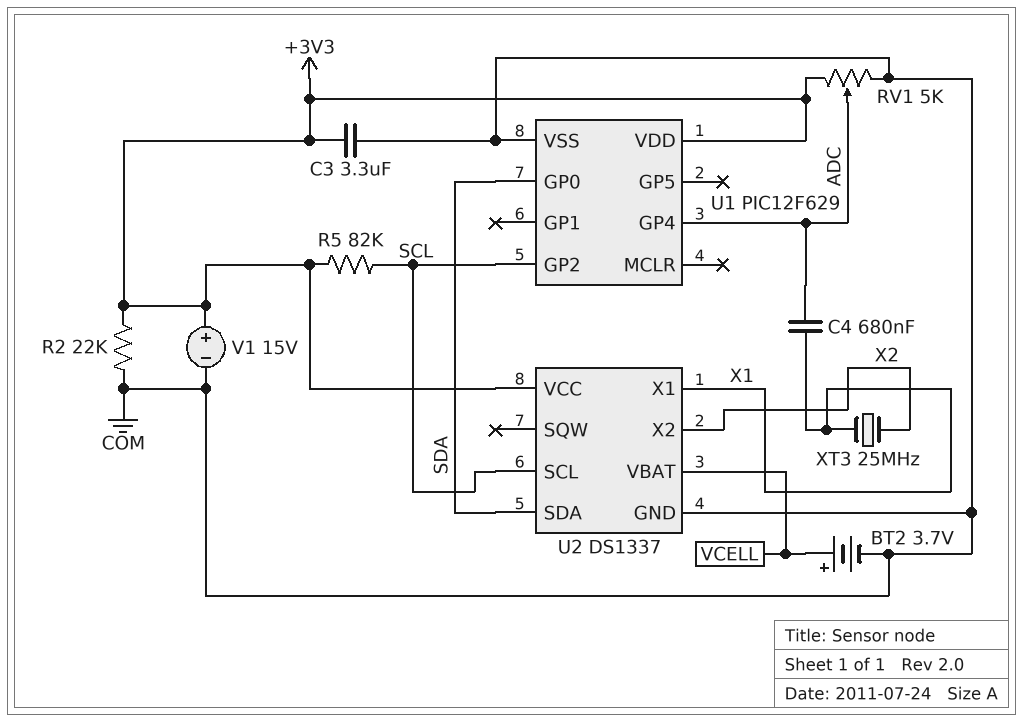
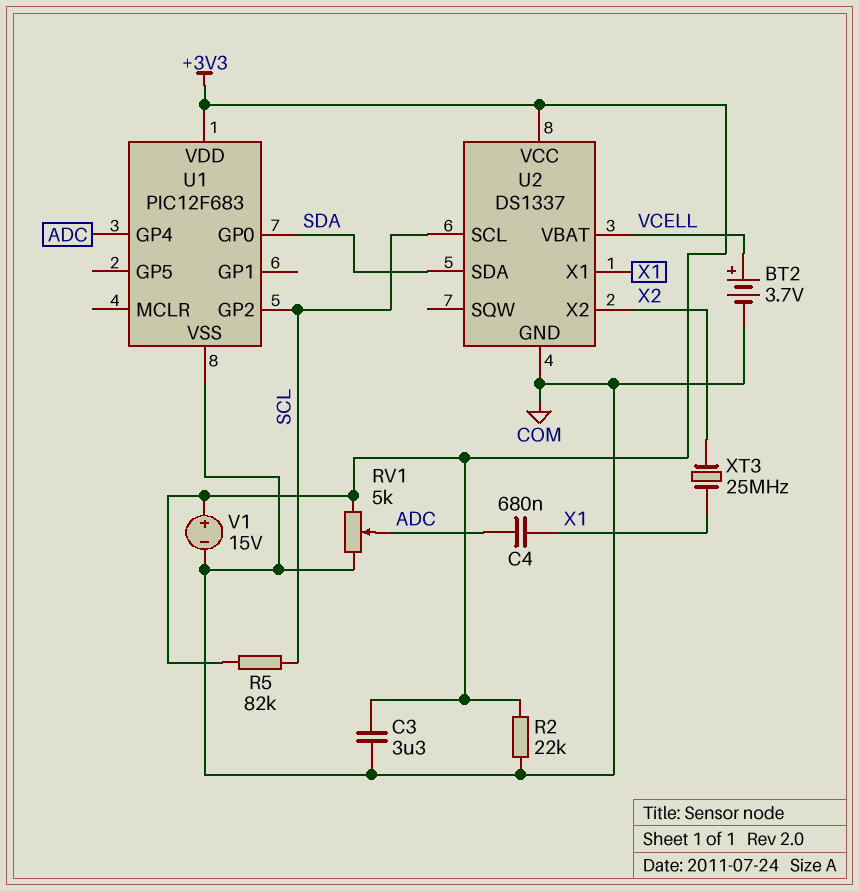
U1: PIC12F629 -> PIC12F683

